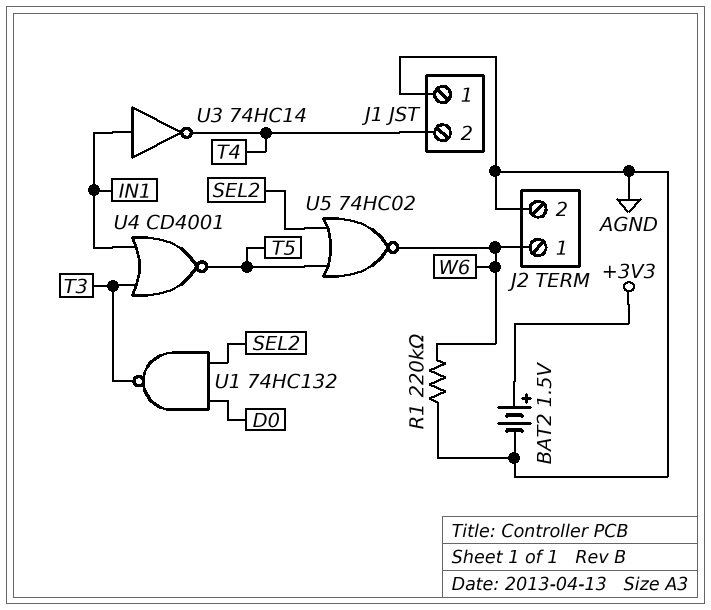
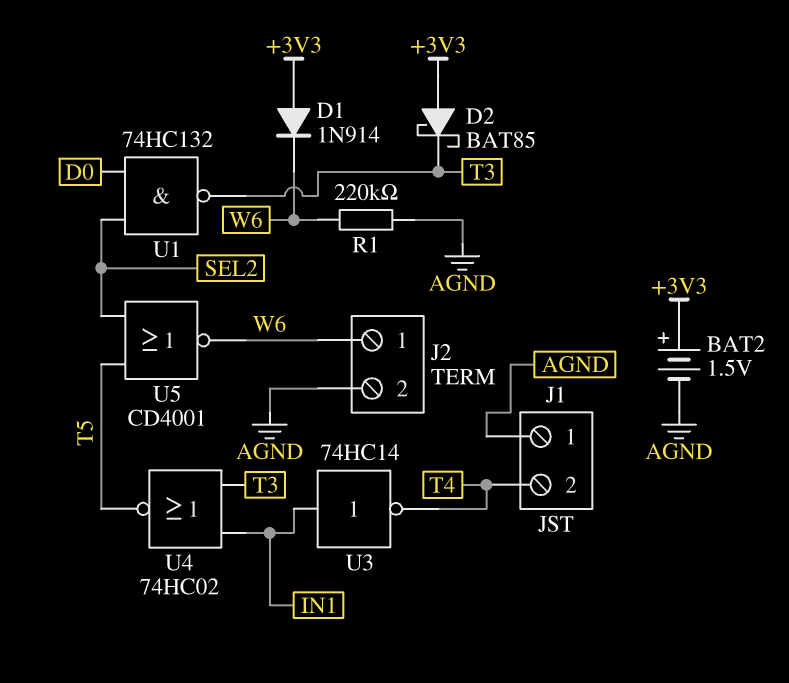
D1: none -> diode 1N914 (A +3V3, K W6)
D2: none -> schottky BAT85 (A +3V3, K T3)
U4: NOR CD4001 (in IN1, in T3, out T5) -> NOR 74HC02 (in IN1, in T3, out T5)
U5: NOR 74HC02 (in SEL2, in T5, out W6) -> NOR CD4001 (in SEL2, in T5, out W6)

